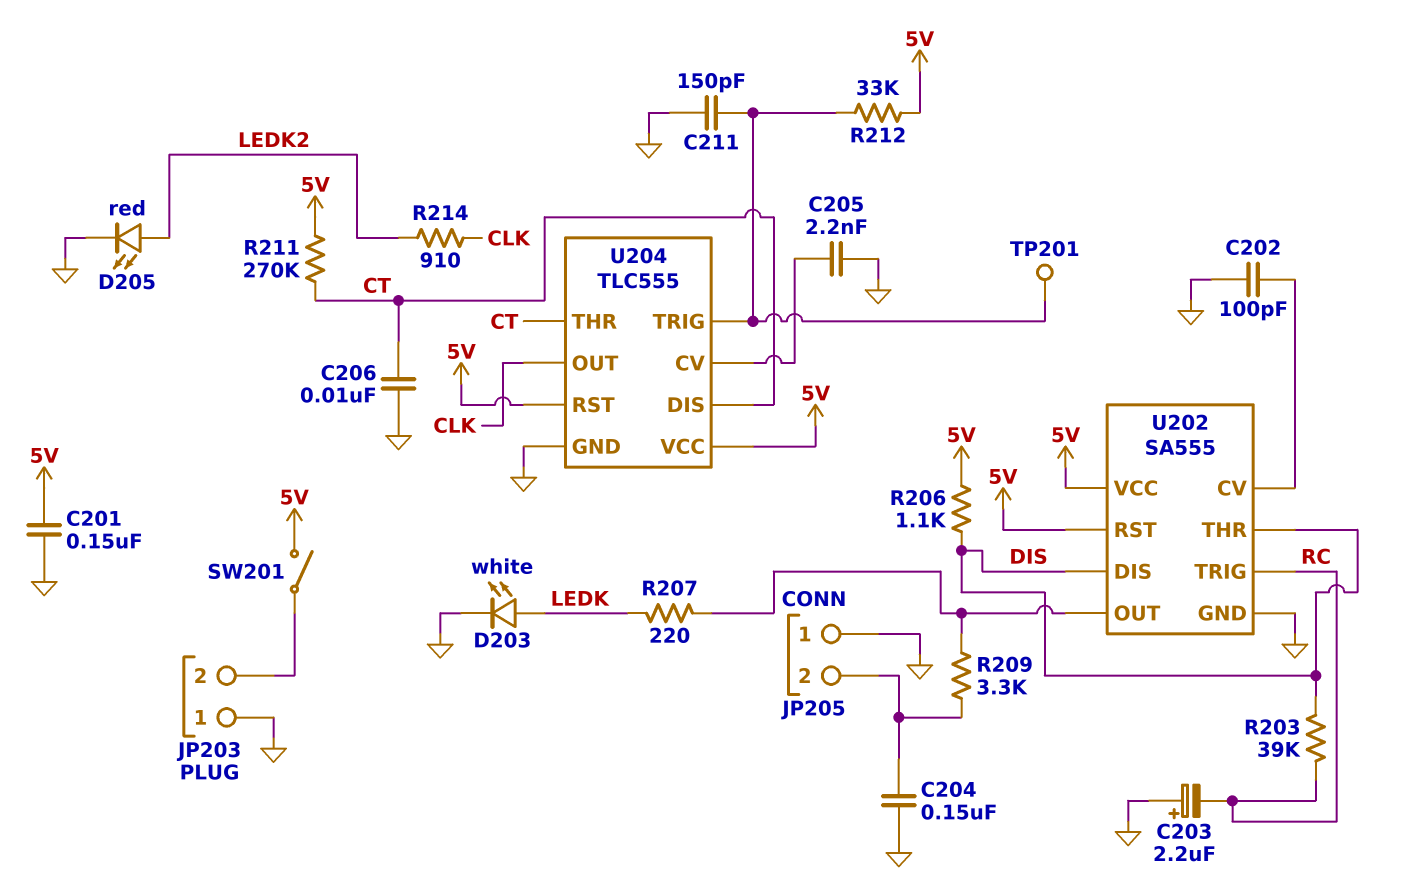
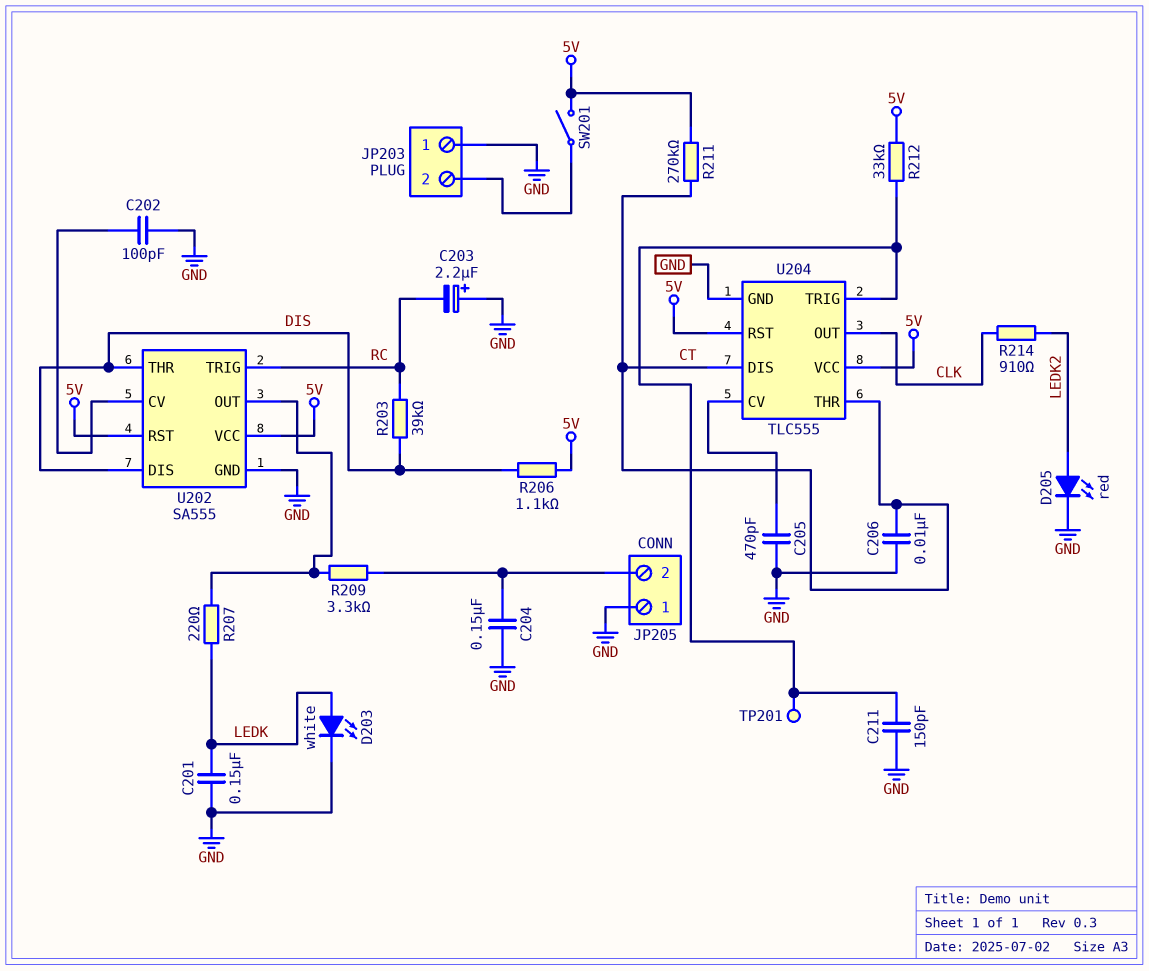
C201: 150nF (5V, GND) -> 150nF (GND, LEDK)
C205: 2.2nF (GND, U204/CV) -> 470pF (GND, U204/CV)

